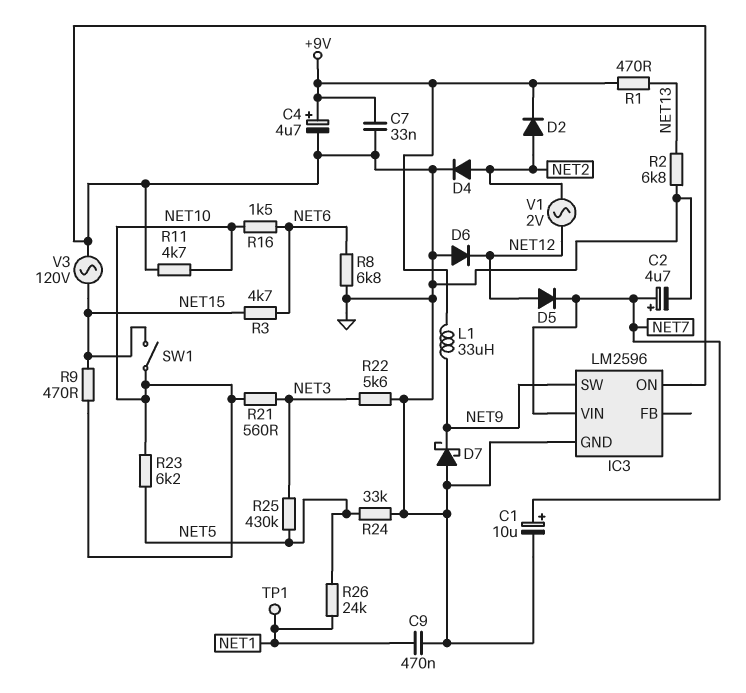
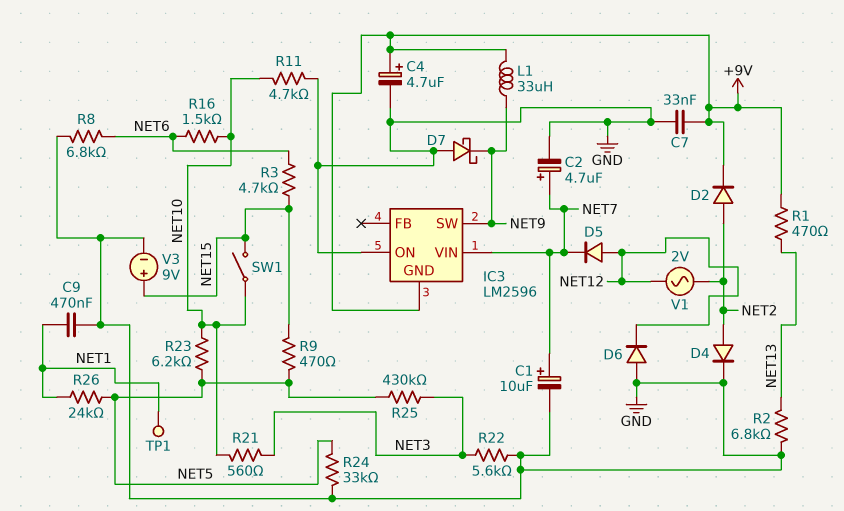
IC3 pin GND: GND -> +9V
R9: 470 (NET10, NET15) -> 470 (NET5, NET15)
V3: AC 120V (GND, NET15) -> 9V (plus NET15, minus GND)

